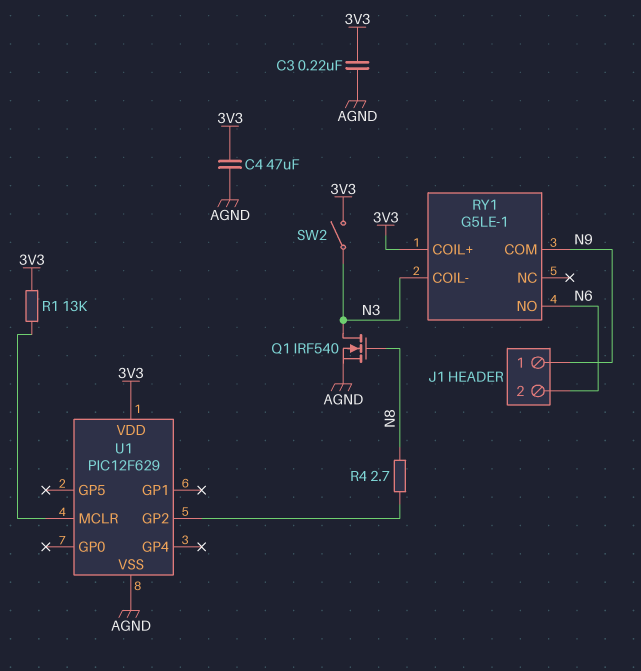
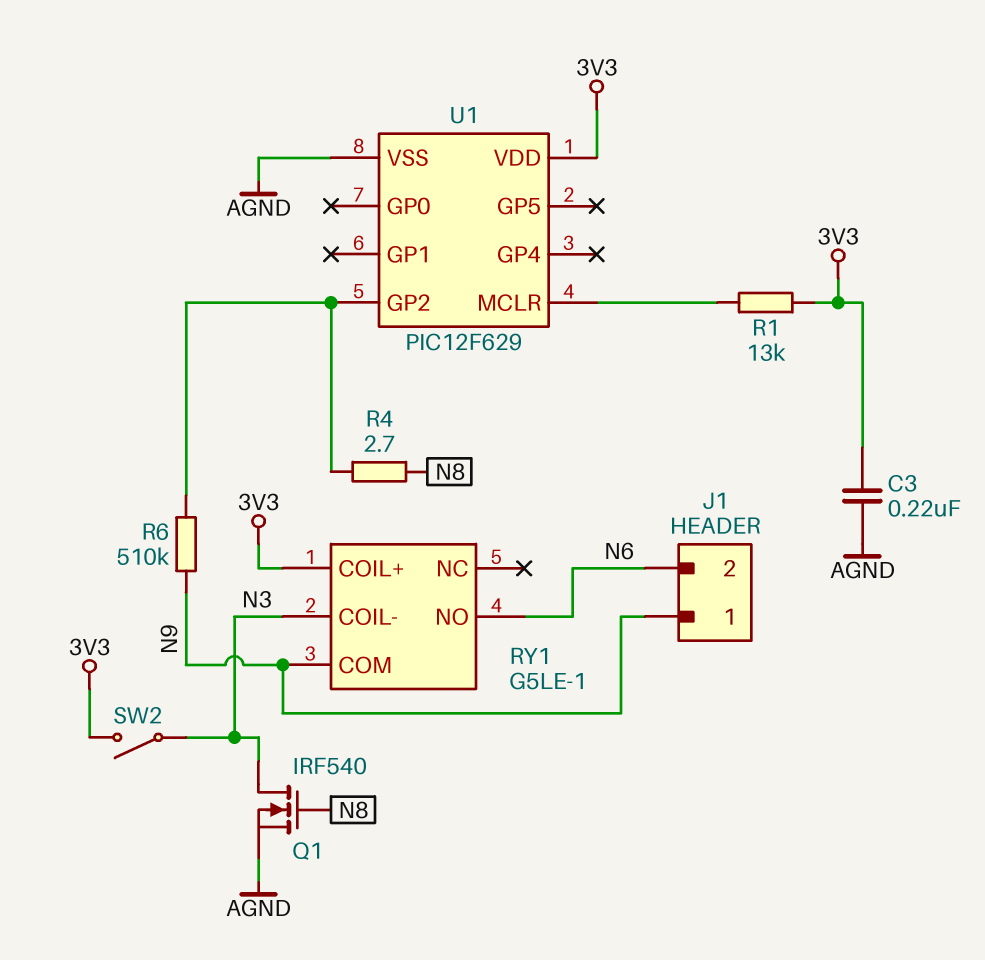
C4: 47uF (3V3, AGND) -> none
R6: none -> 510k (N9, U1/GP2)

